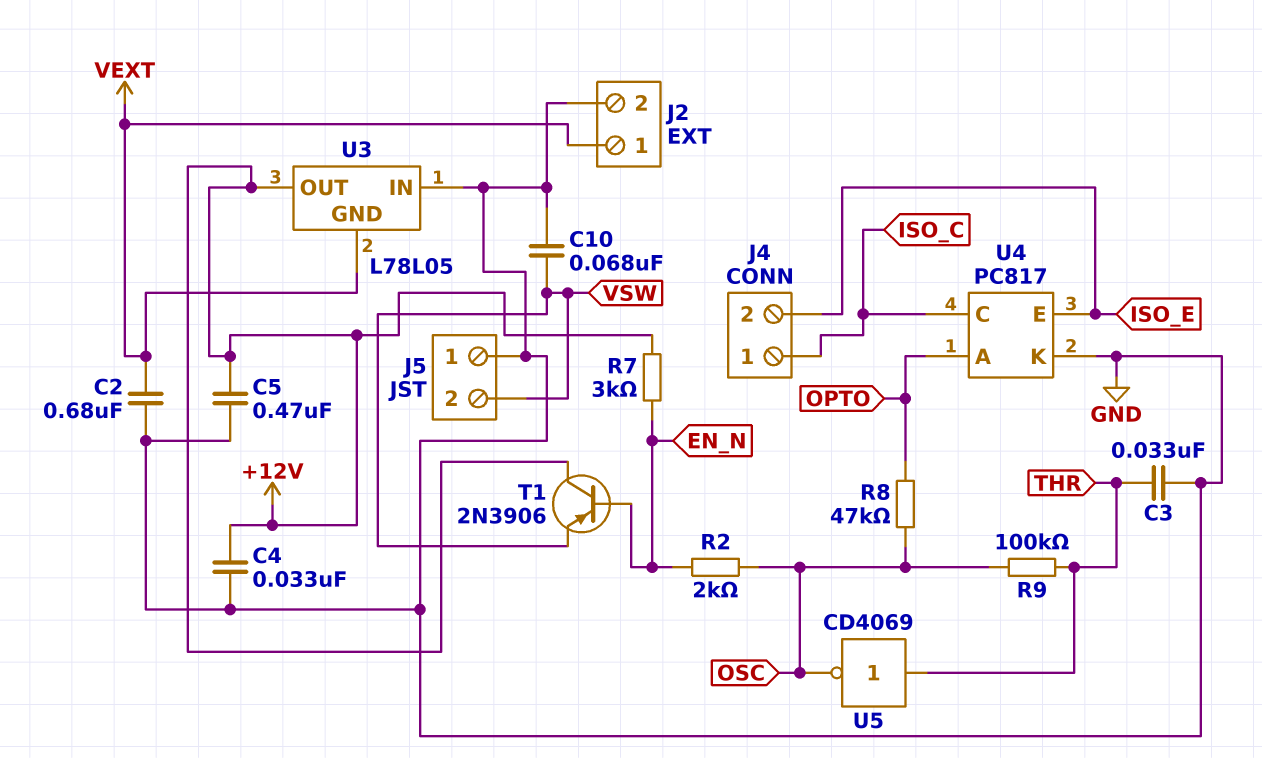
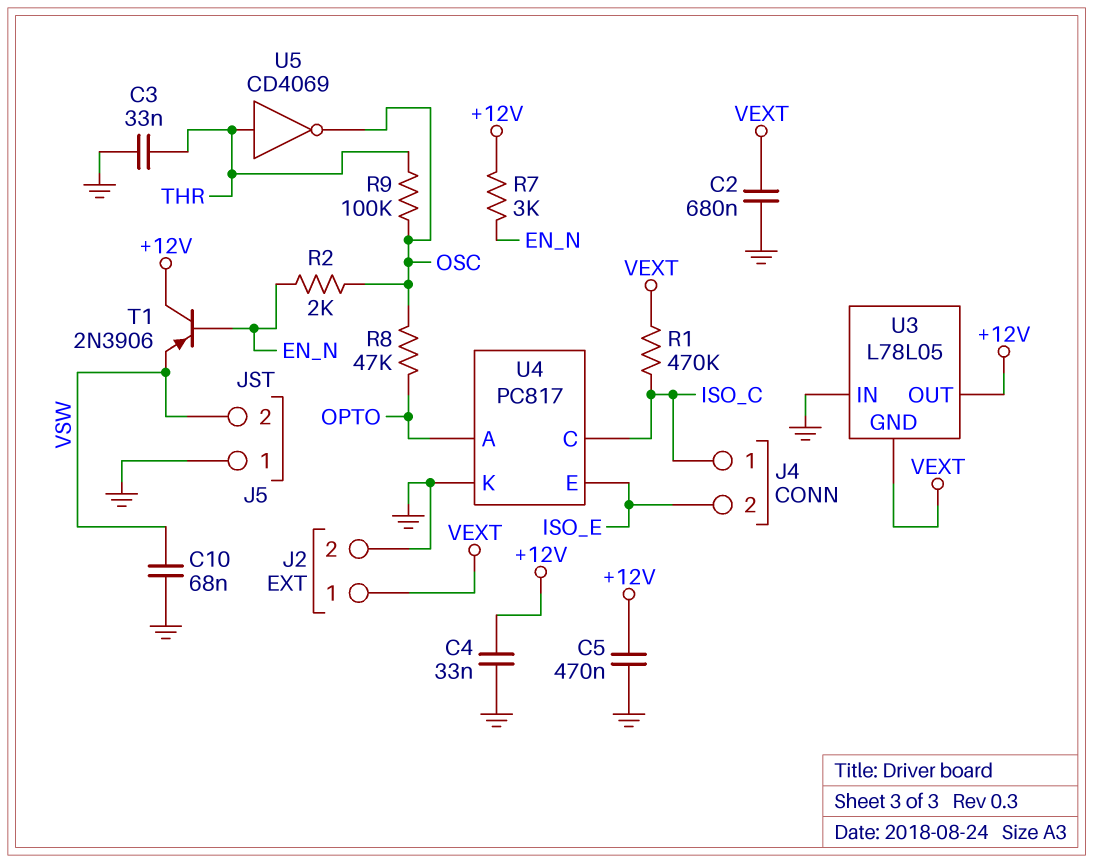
R1: none -> 470k (ISO_C, VEXT)

